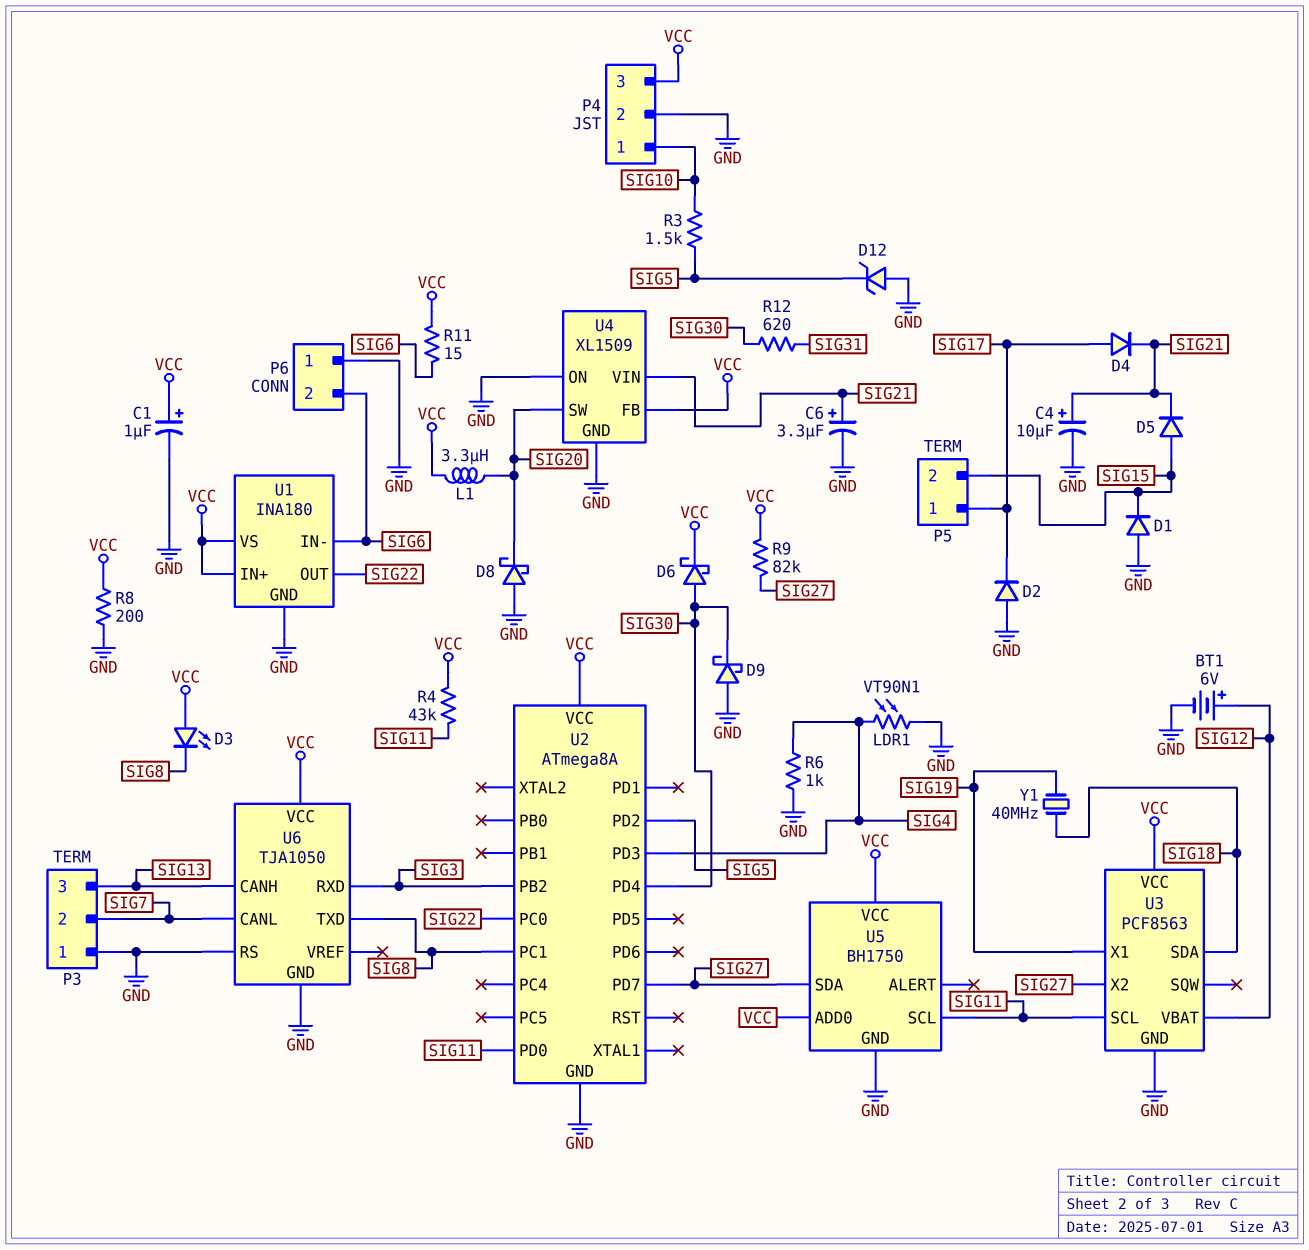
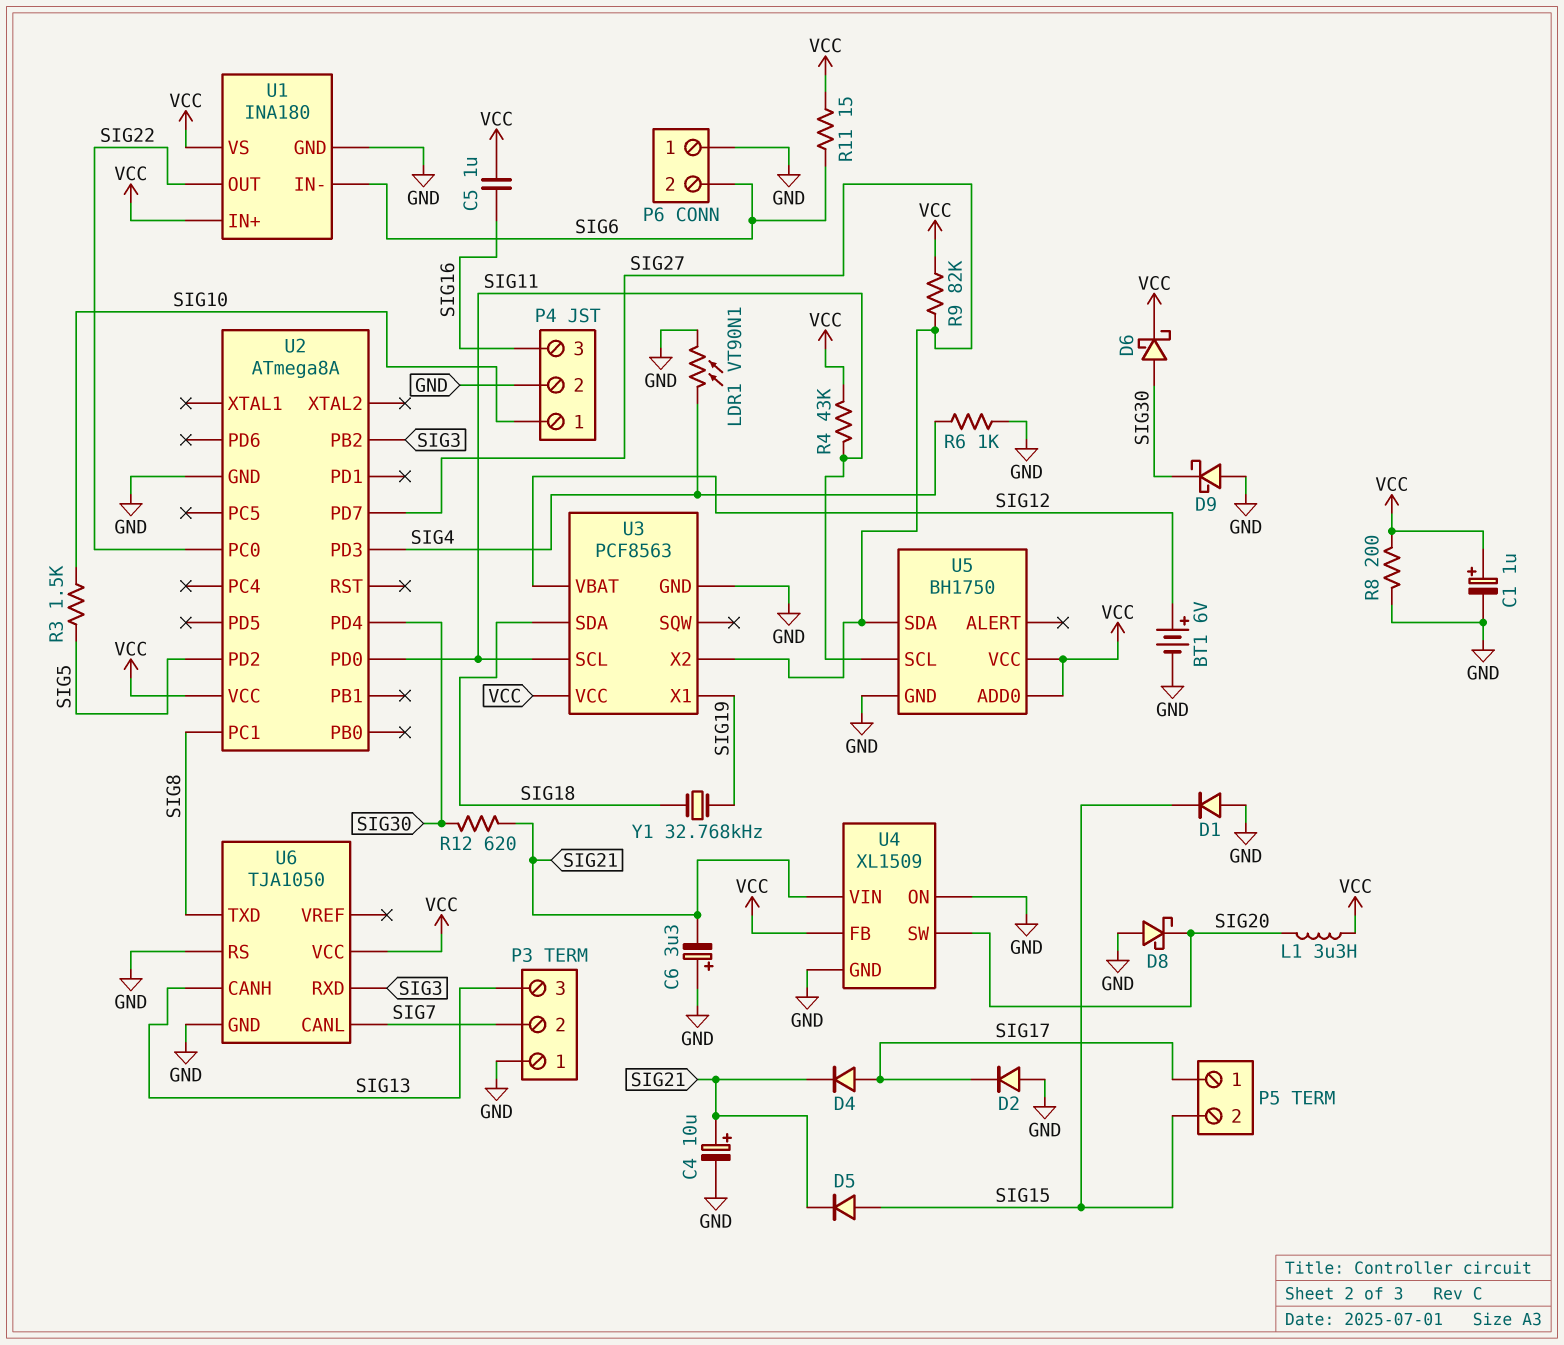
C5: none -> 1uF (SIG16, VCC)
C6: 3.3uF (plus SIG21, minus GND) -> 3.3uF (plus GND, minus SIG21)
D3: LED (A VCC, K SIG8) -> none
D12: zener (A GND, K SIG5) -> none
P4 pin 3: VCC -> SIG16
R12: 620 (SIG30, SIG31) -> 620 (SIG21, SIG30)
Y1: 40MHz (SIG18, SIG19) -> 32.768kHz (SIG18, SIG19)

